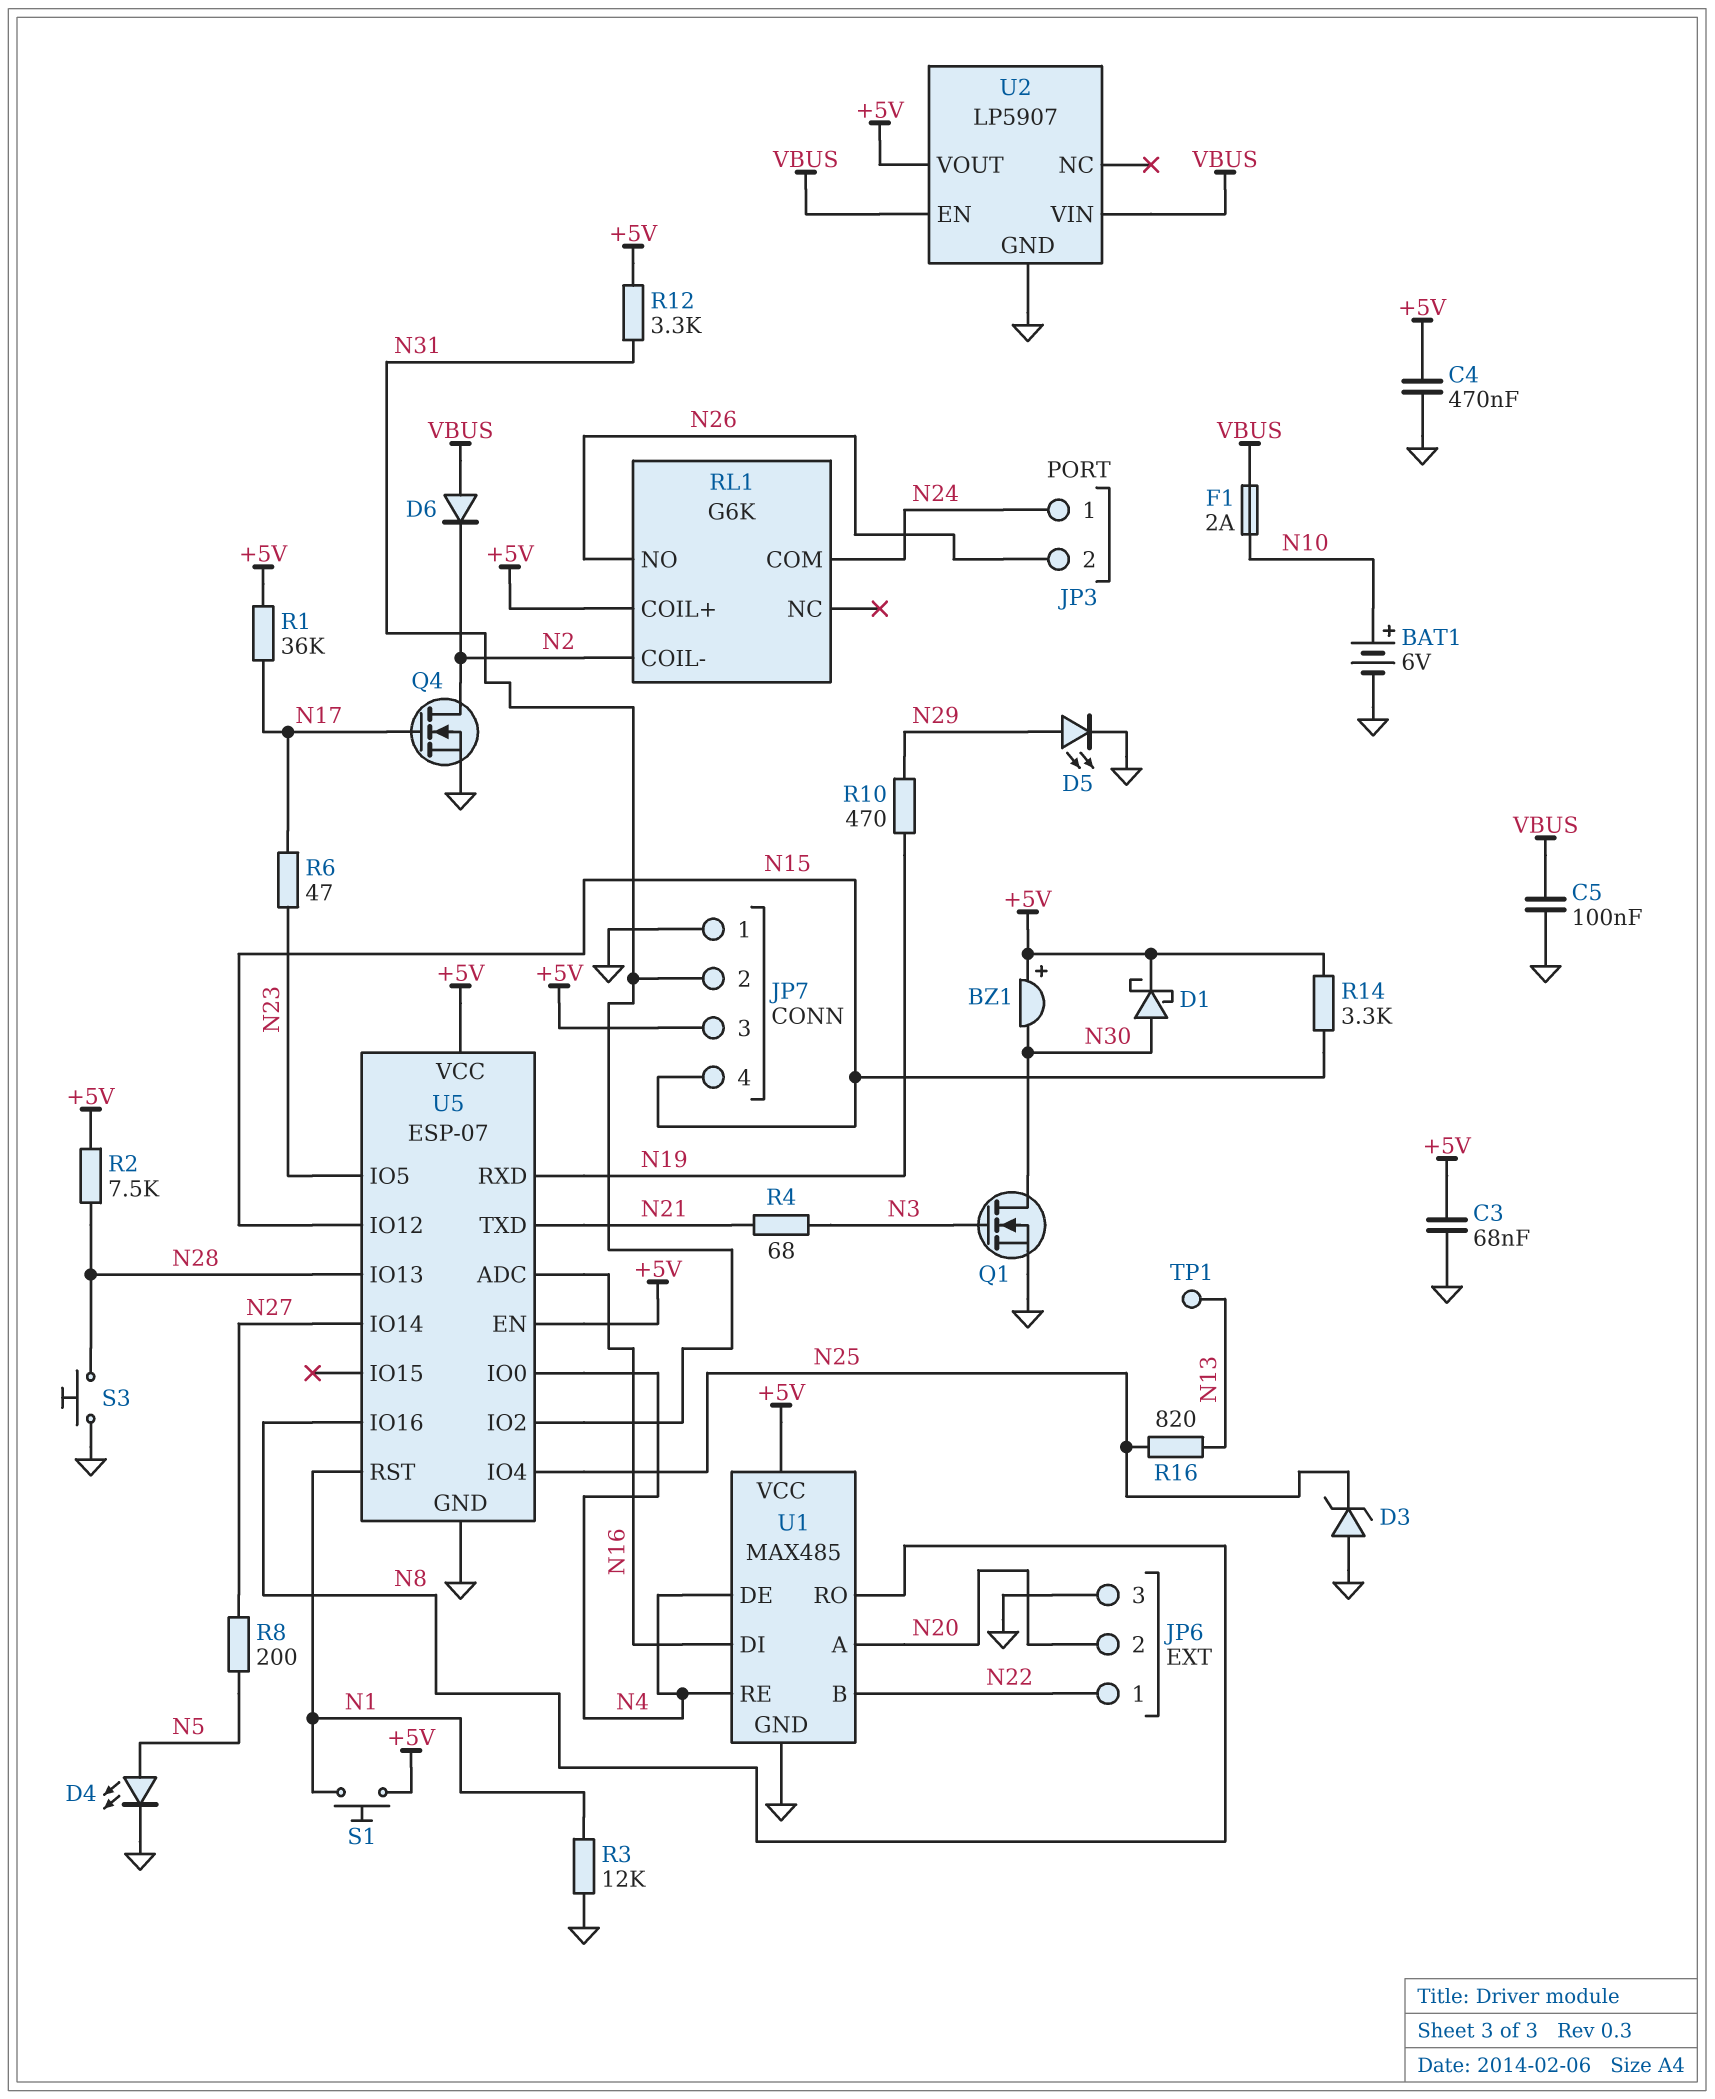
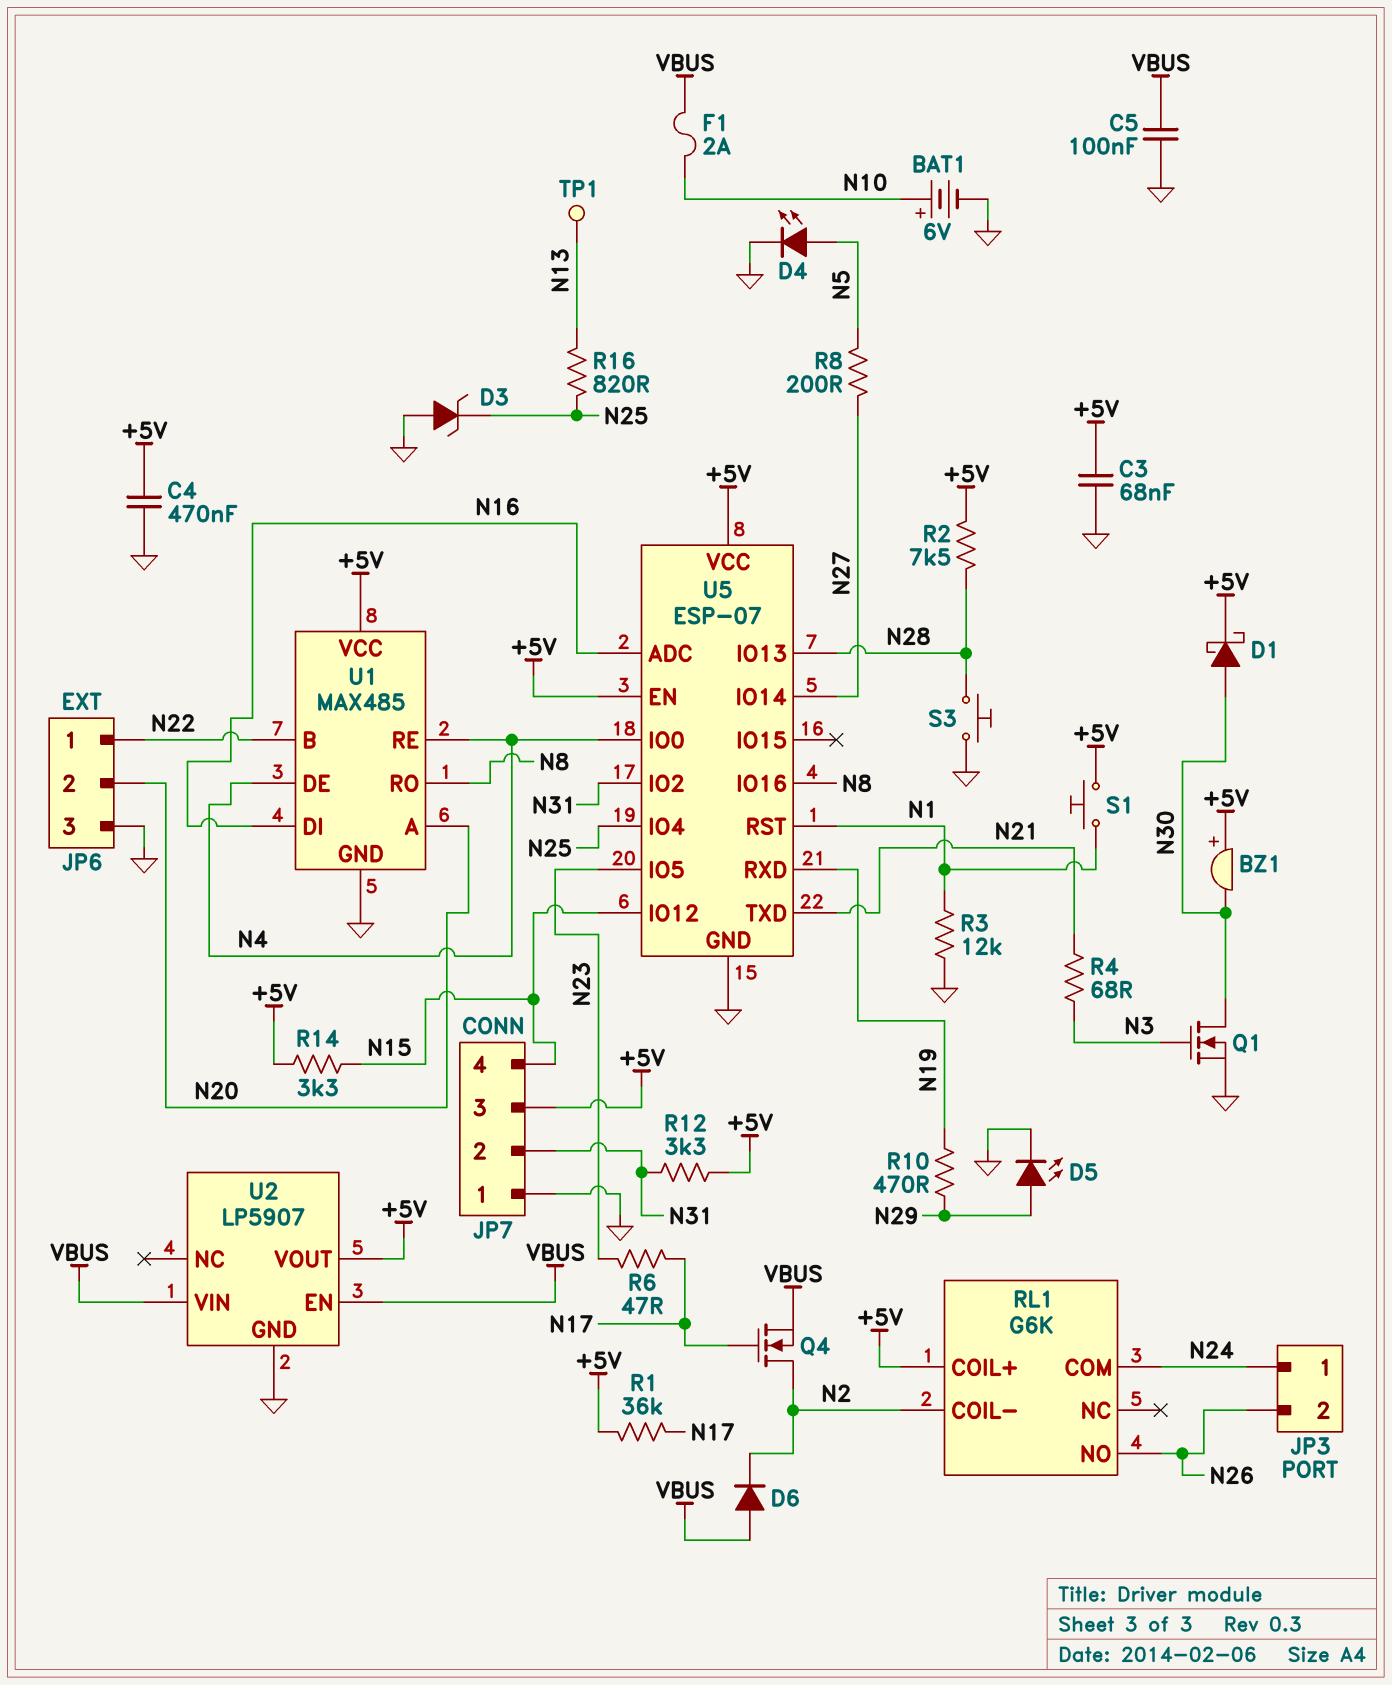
Q4: NMOS (G N17, D N2, S GND) -> NMOS (G N17, D N2, S VBUS)

